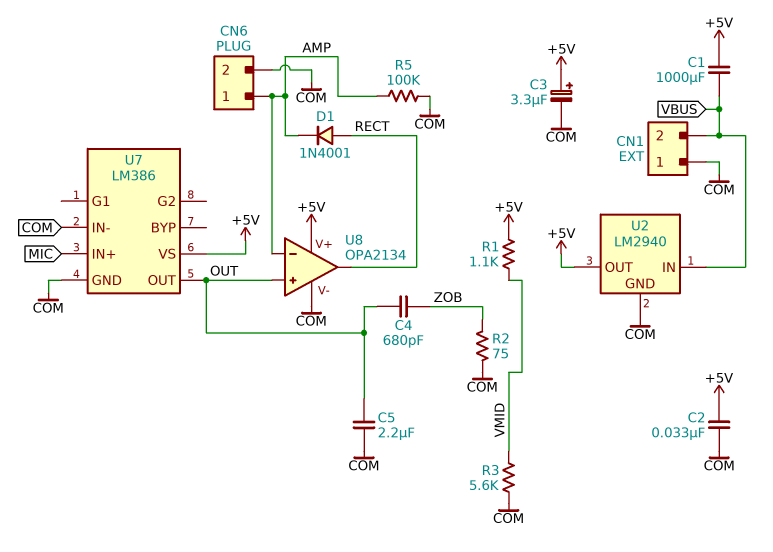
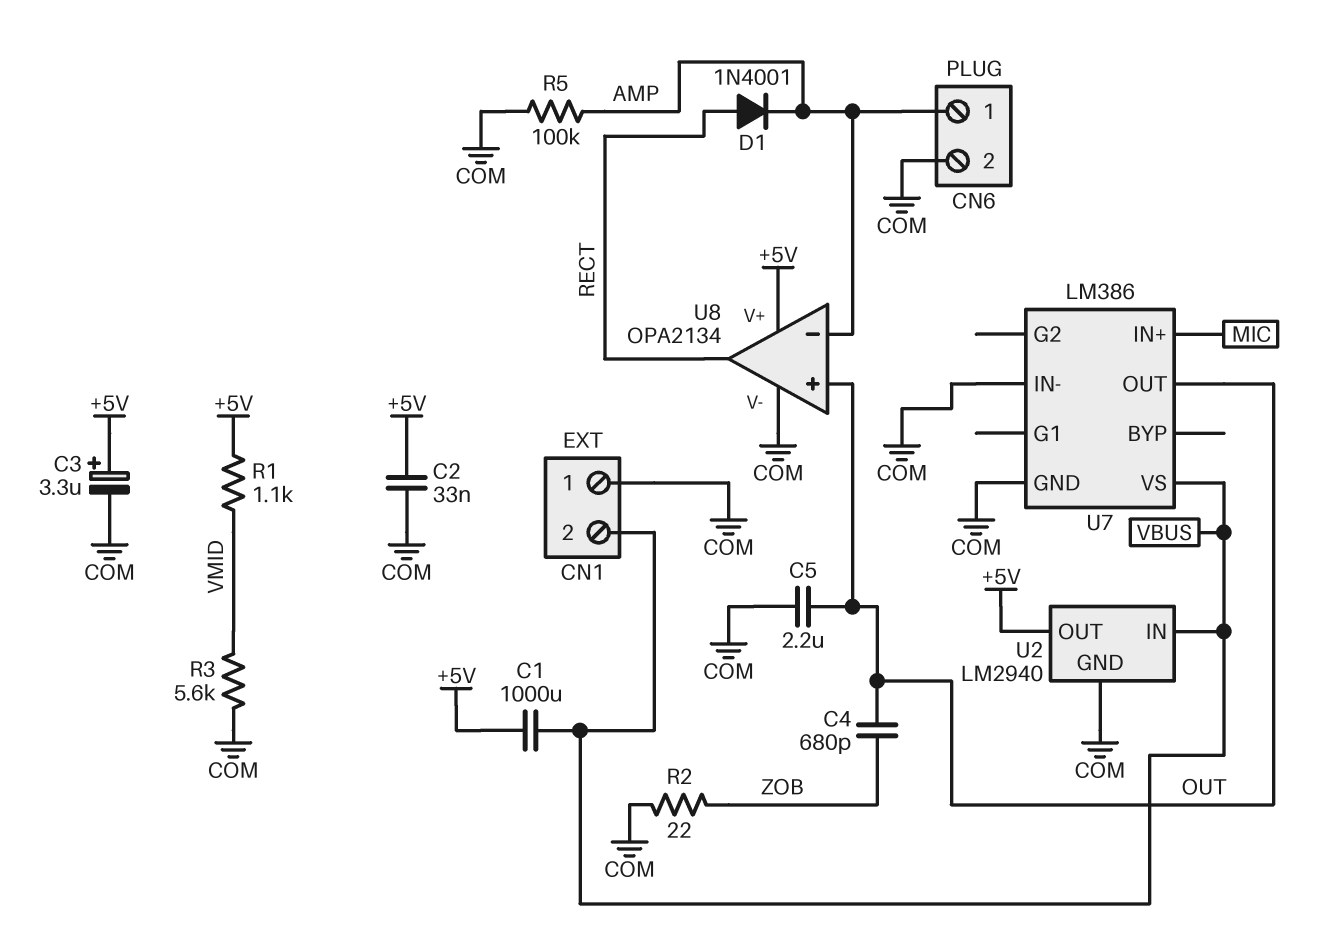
R2: 75 (COM, ZOB) -> 22 (COM, ZOB)
U7 pin VS: +5V -> VBUS

